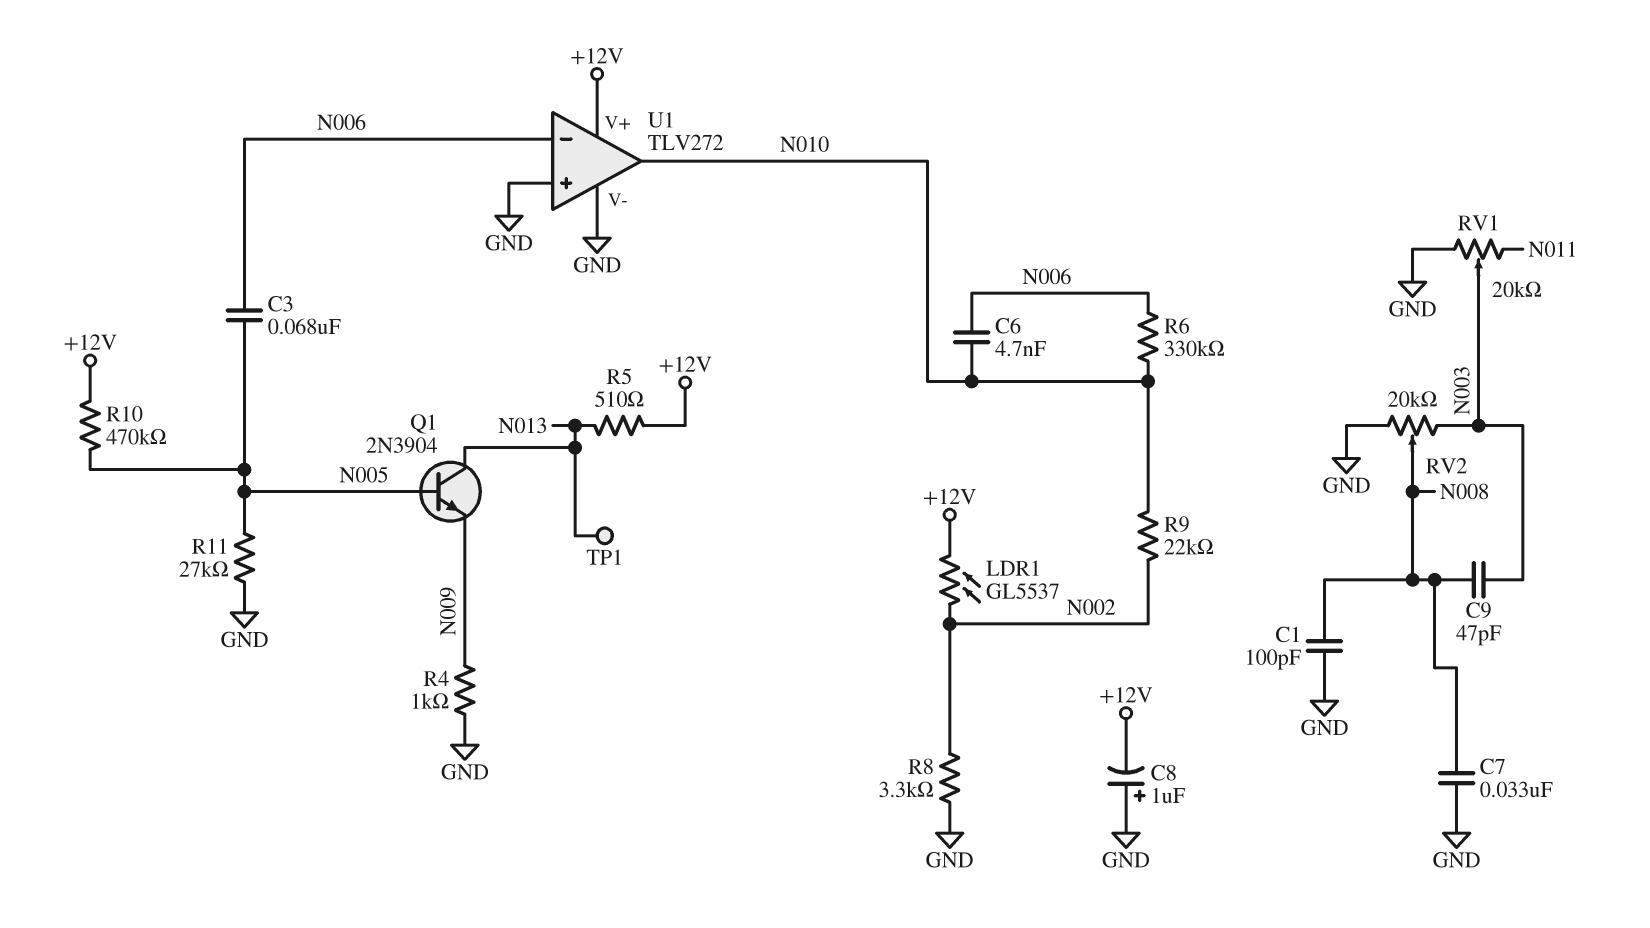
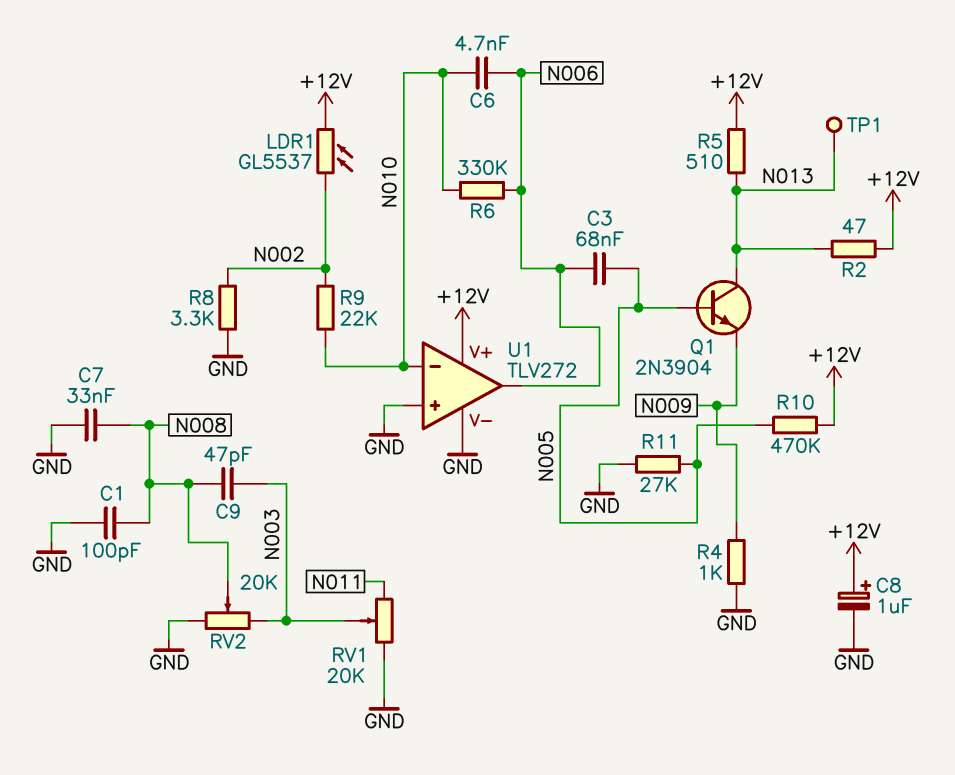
C8: 1uF (plus GND, minus +12V) -> 1uF (plus +12V, minus GND)
R2: none -> 47 (+12V, N013)
U1 pin in-: N006 -> N010
U1 pin out: N010 -> N006

